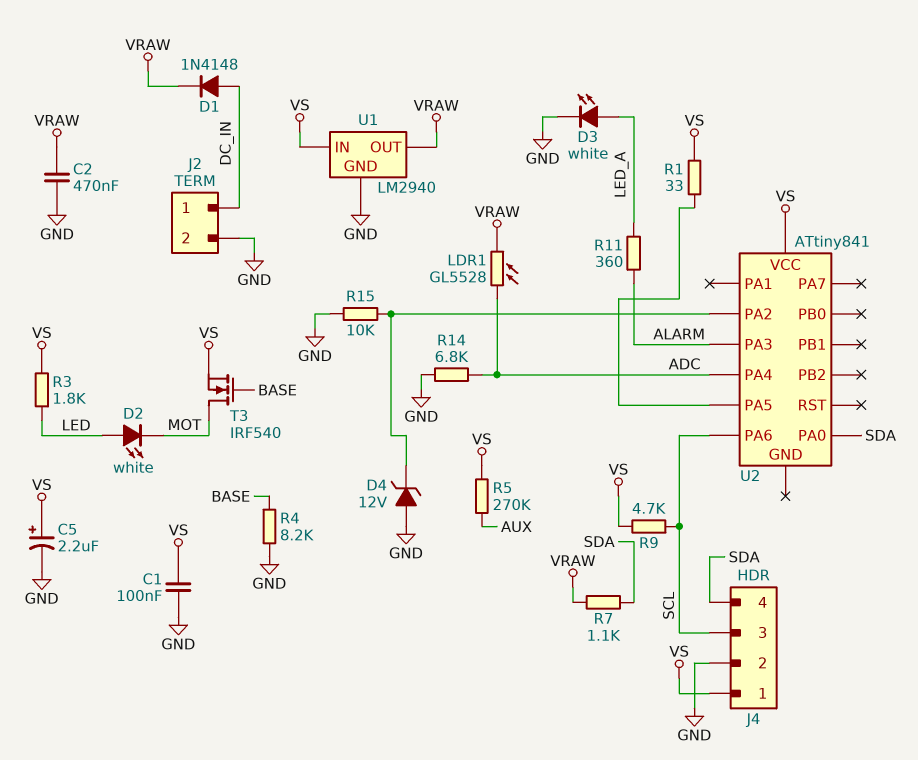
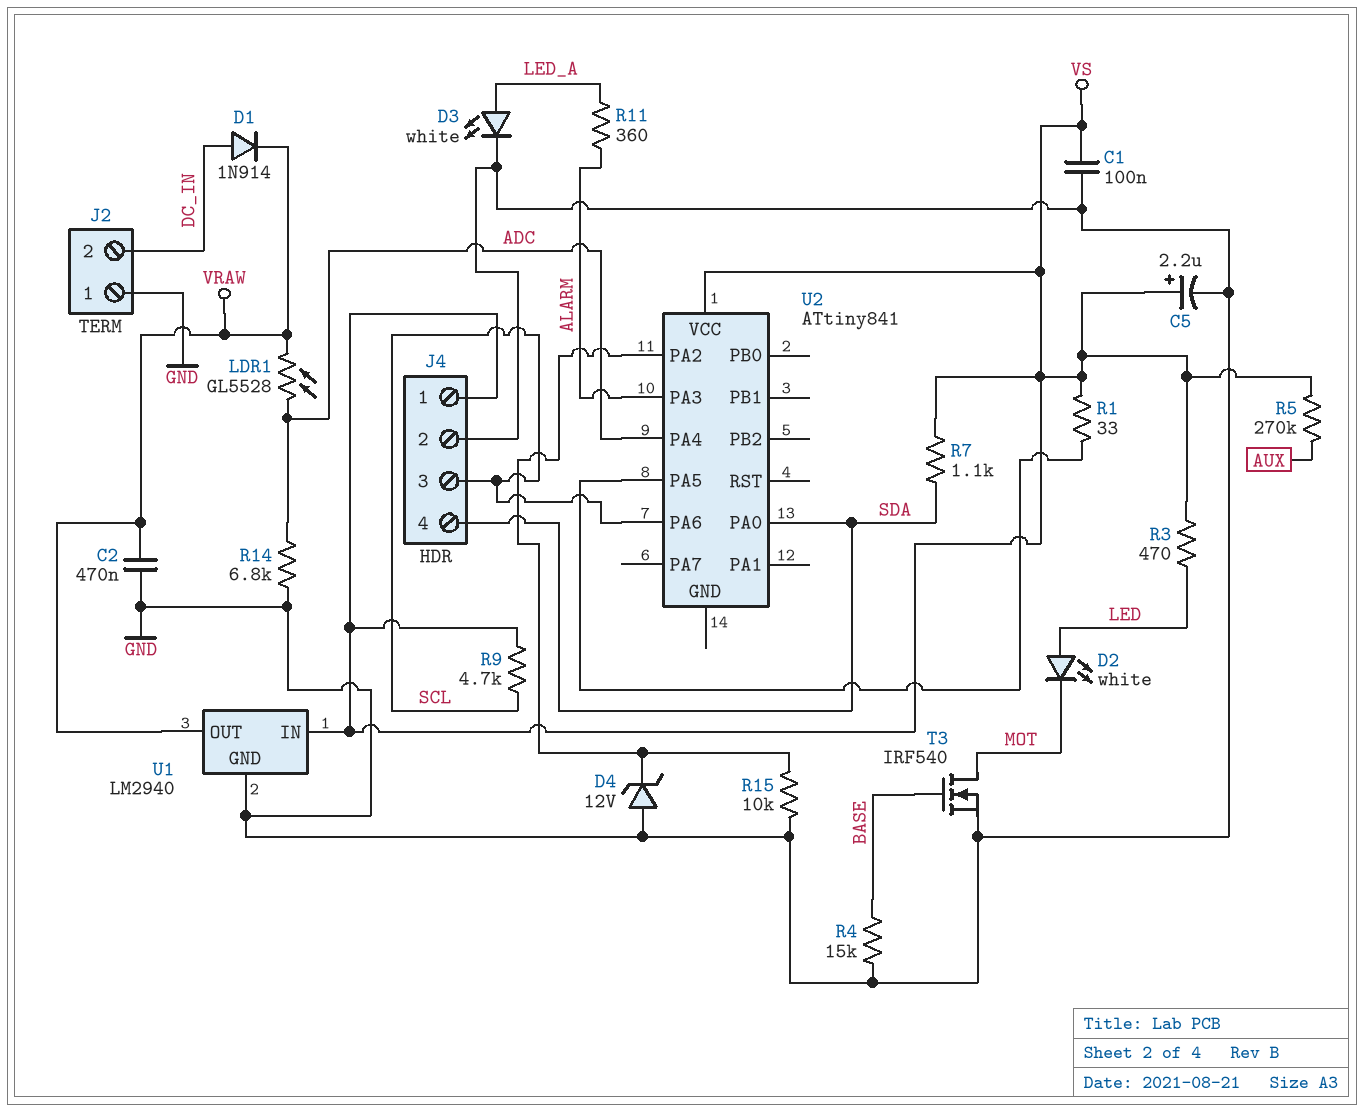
D1: diode 1N4148 (A DC_IN, K VRAW) -> diode 1N914 (A DC_IN, K VRAW)
J2 pin 1: DC_IN -> GND
J2 pin 2: GND -> DC_IN
R3: 1.8k (LED, VS) -> 470 (LED, VS)
R4: 8.2k (BASE, GND) -> 15k (BASE, GND)
R7: 1.1k (SDA, VRAW) -> 1.1k (SDA, VS)
T3: NMOS IRF540 (G BASE, D MOT, S VS) -> NMOS IRF540 (G BASE, D MOT, S GND)

